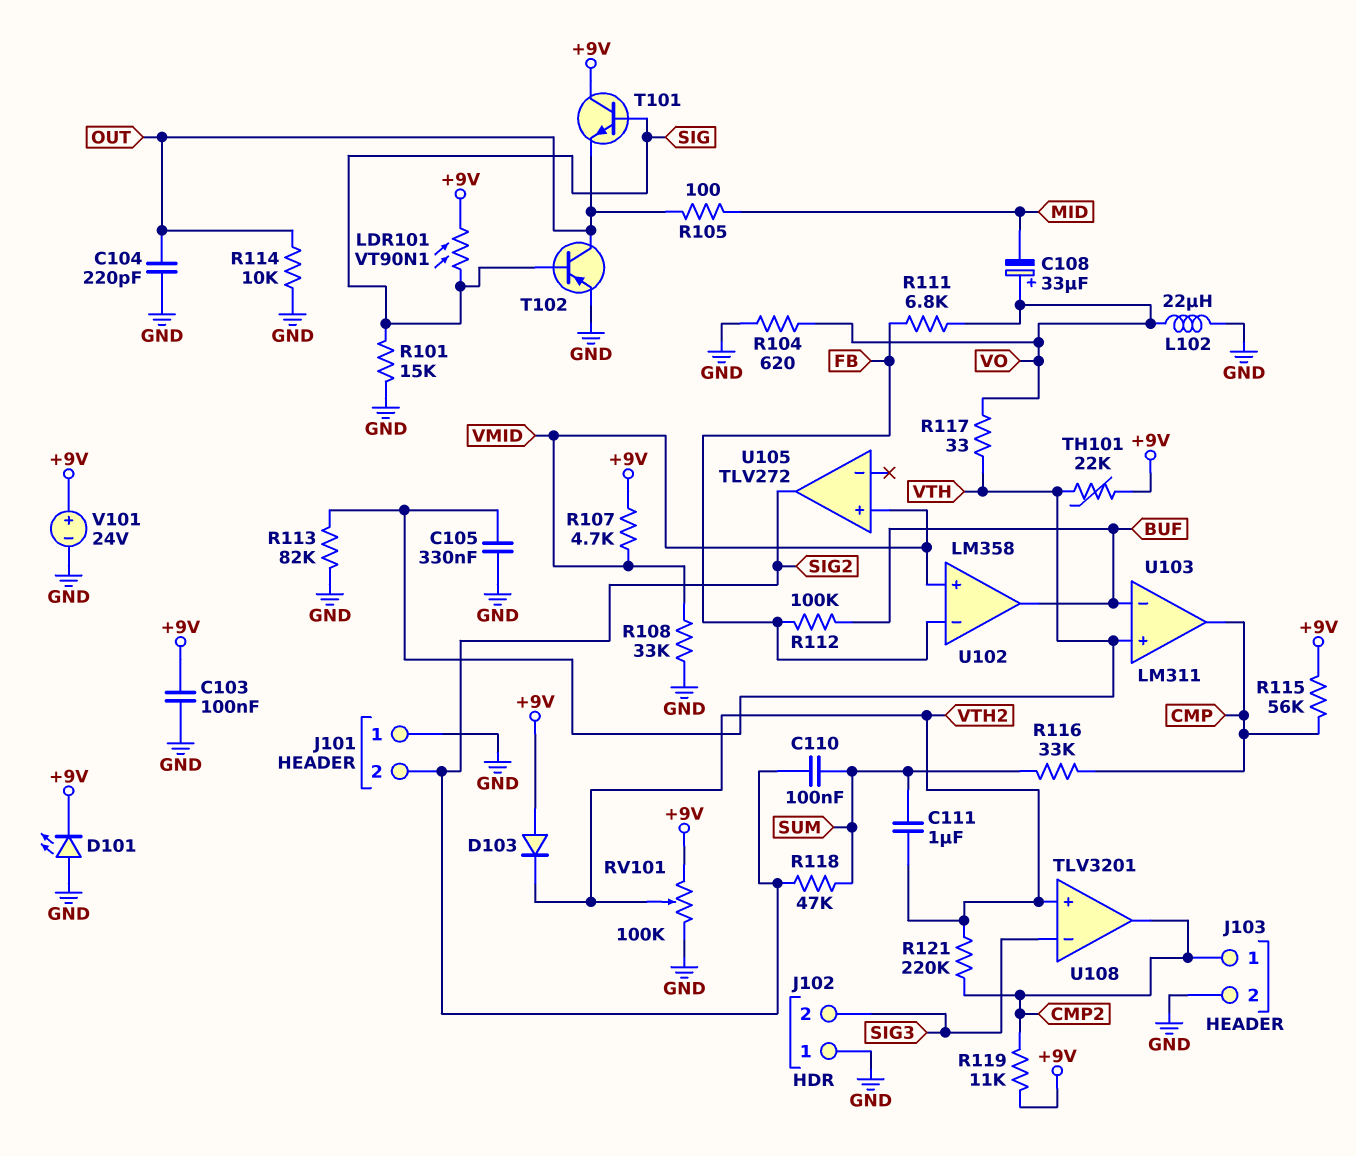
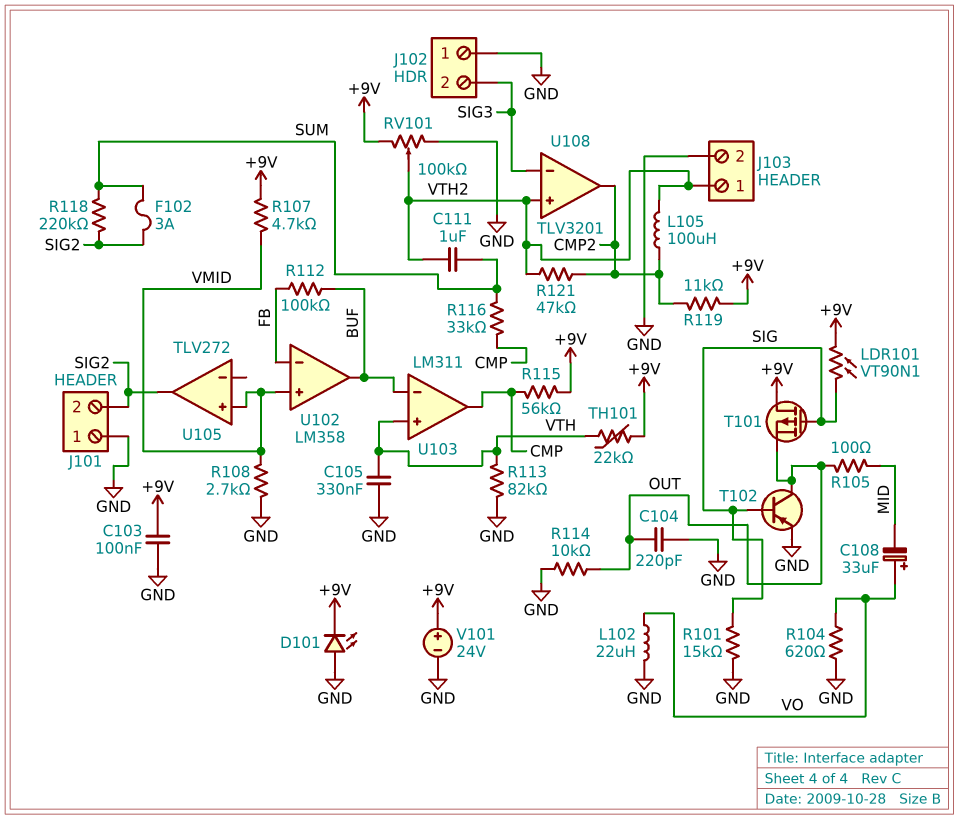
C110: 100nF (SIG2, SUM) -> none
D103: diode (A +9V, K VTH2) -> none
F102: none -> 3A (SIG2, SUM)
J103 pin 1: CMP2 -> VTH2
L105: none -> 100uH (CMP2, VTH2)
R108: 33k (GND, VMID) -> 2.7k (GND, VMID)
R111: 6.8k (FB, VO) -> none
R117: 33 (VO, VTH) -> none
R118: 47k (SIG2, SUM) -> 220k (SIG2, SUM)
R121: 220k (CMP2, VTH2) -> 47k (CMP2, VTH2)
T101: NPN (B SIG, C +9V, E OUT) -> PMOS (G SIG, D +9V, S OUT)

